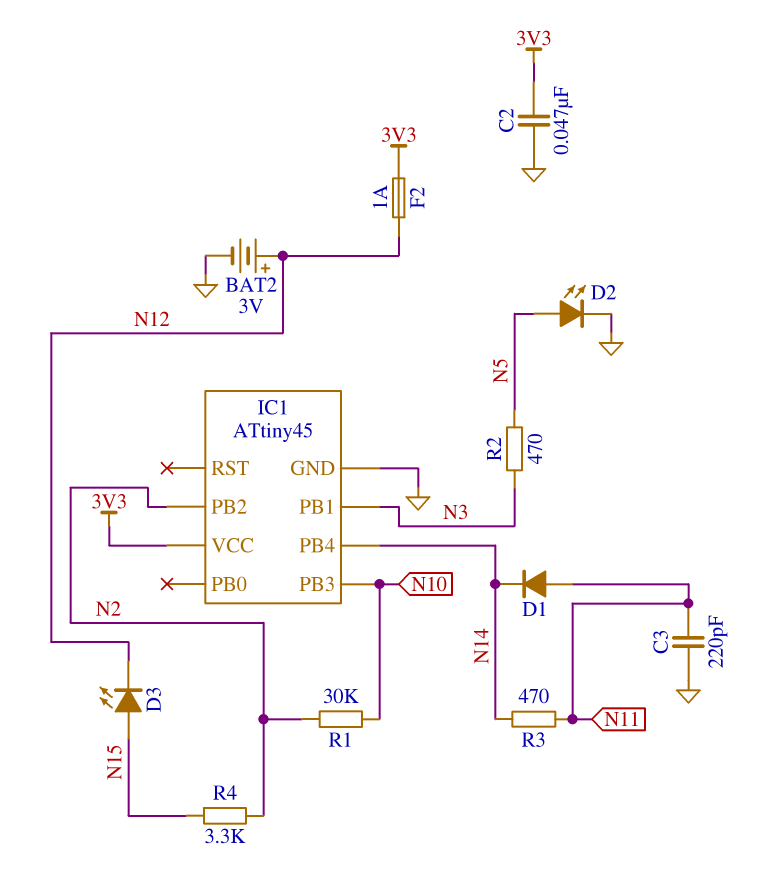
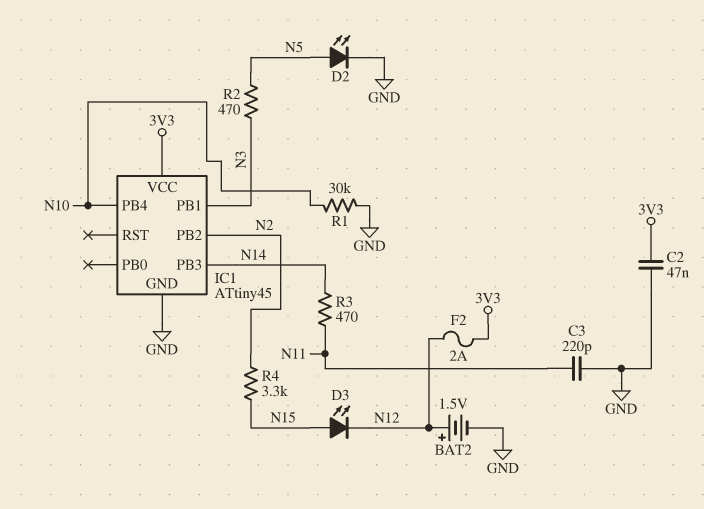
BAT2: 3V (plus N12, minus GND) -> 1.5V (plus N12, minus GND)
D1: diode (A N11, K N14) -> none
F2: 1A (3V3, N12) -> 2A (3V3, N12)
IC1 pin PB3: N10 -> N14
IC1 pin PB4: N14 -> N10
R1: 30k (N2, N10) -> 30k (GND, N10)

